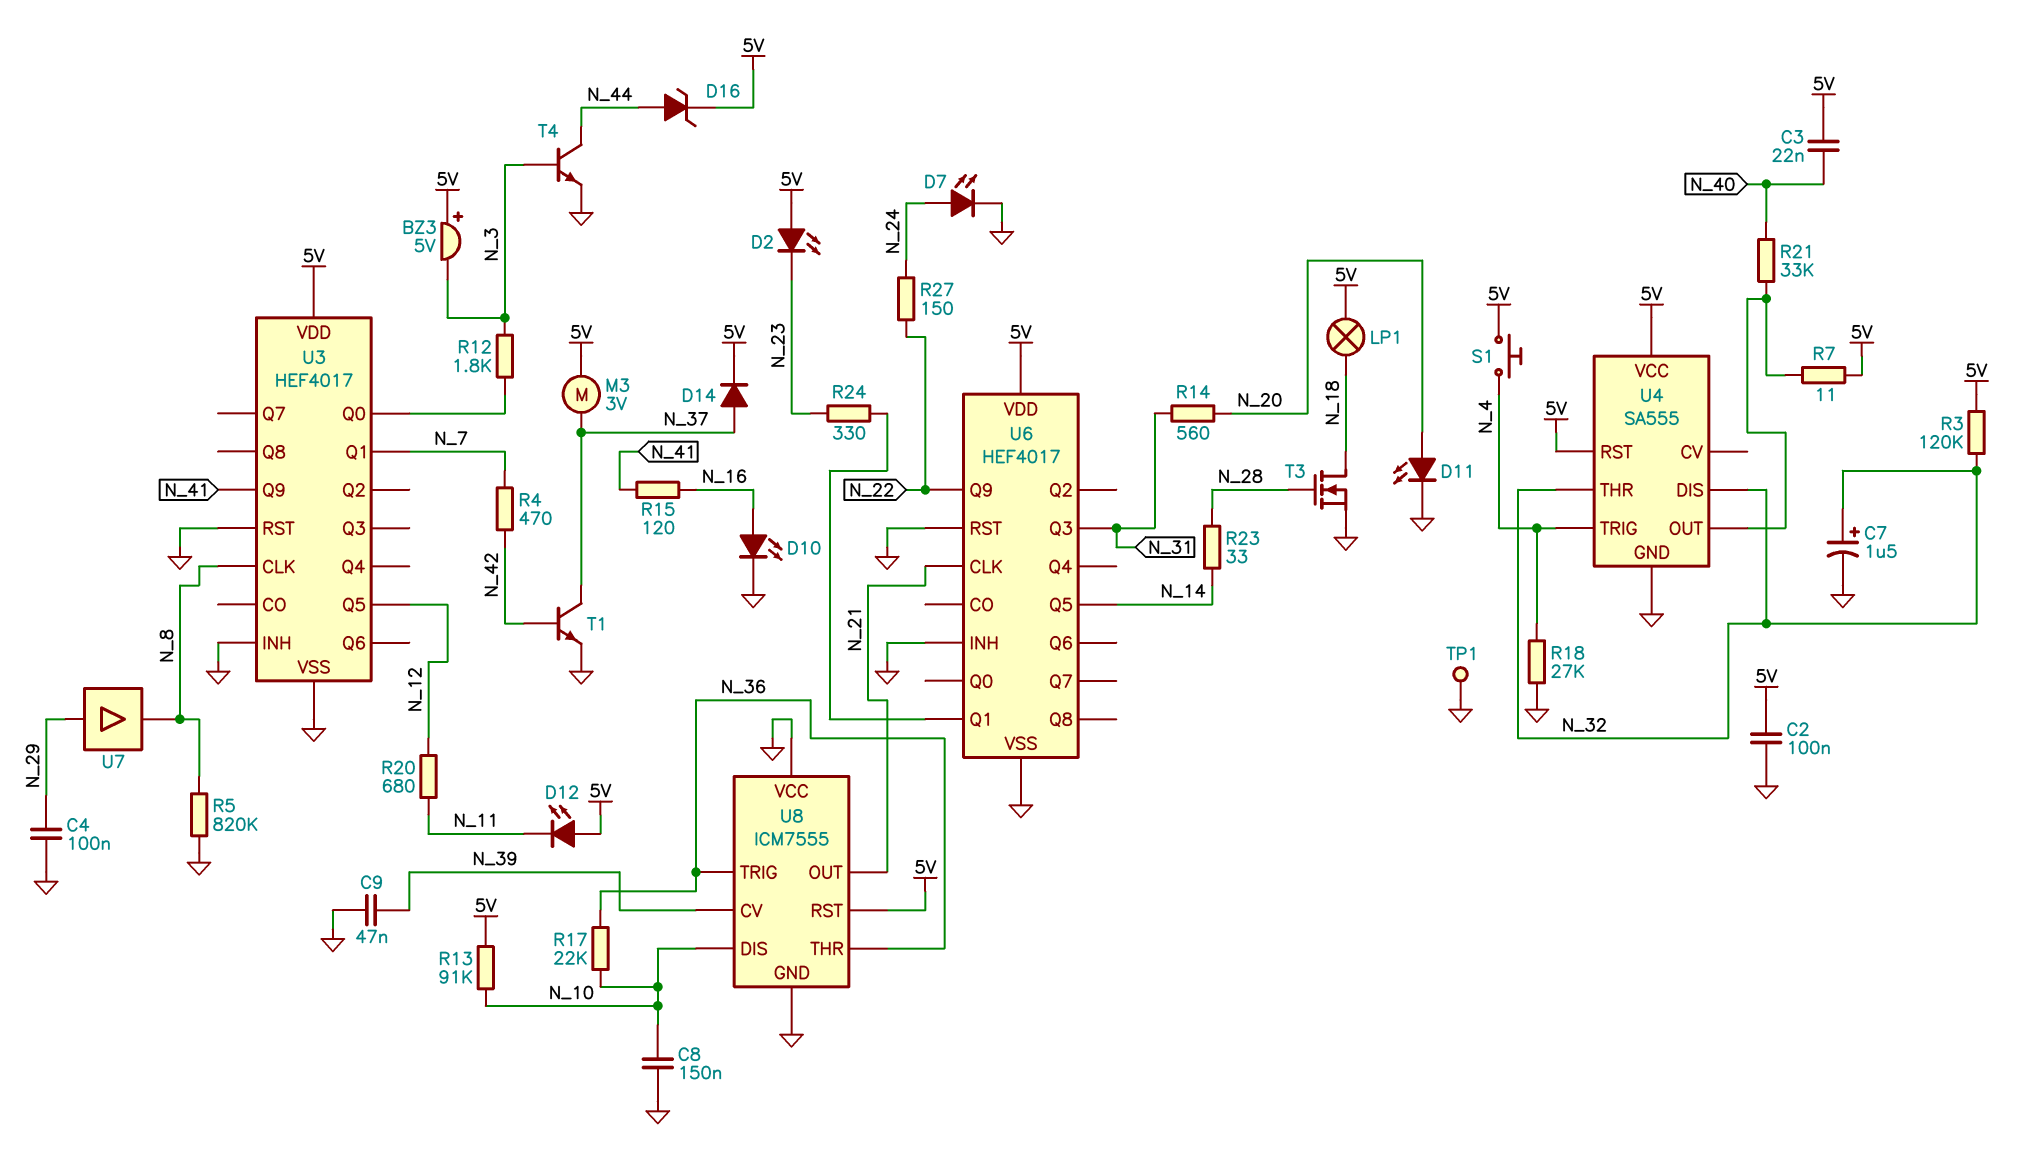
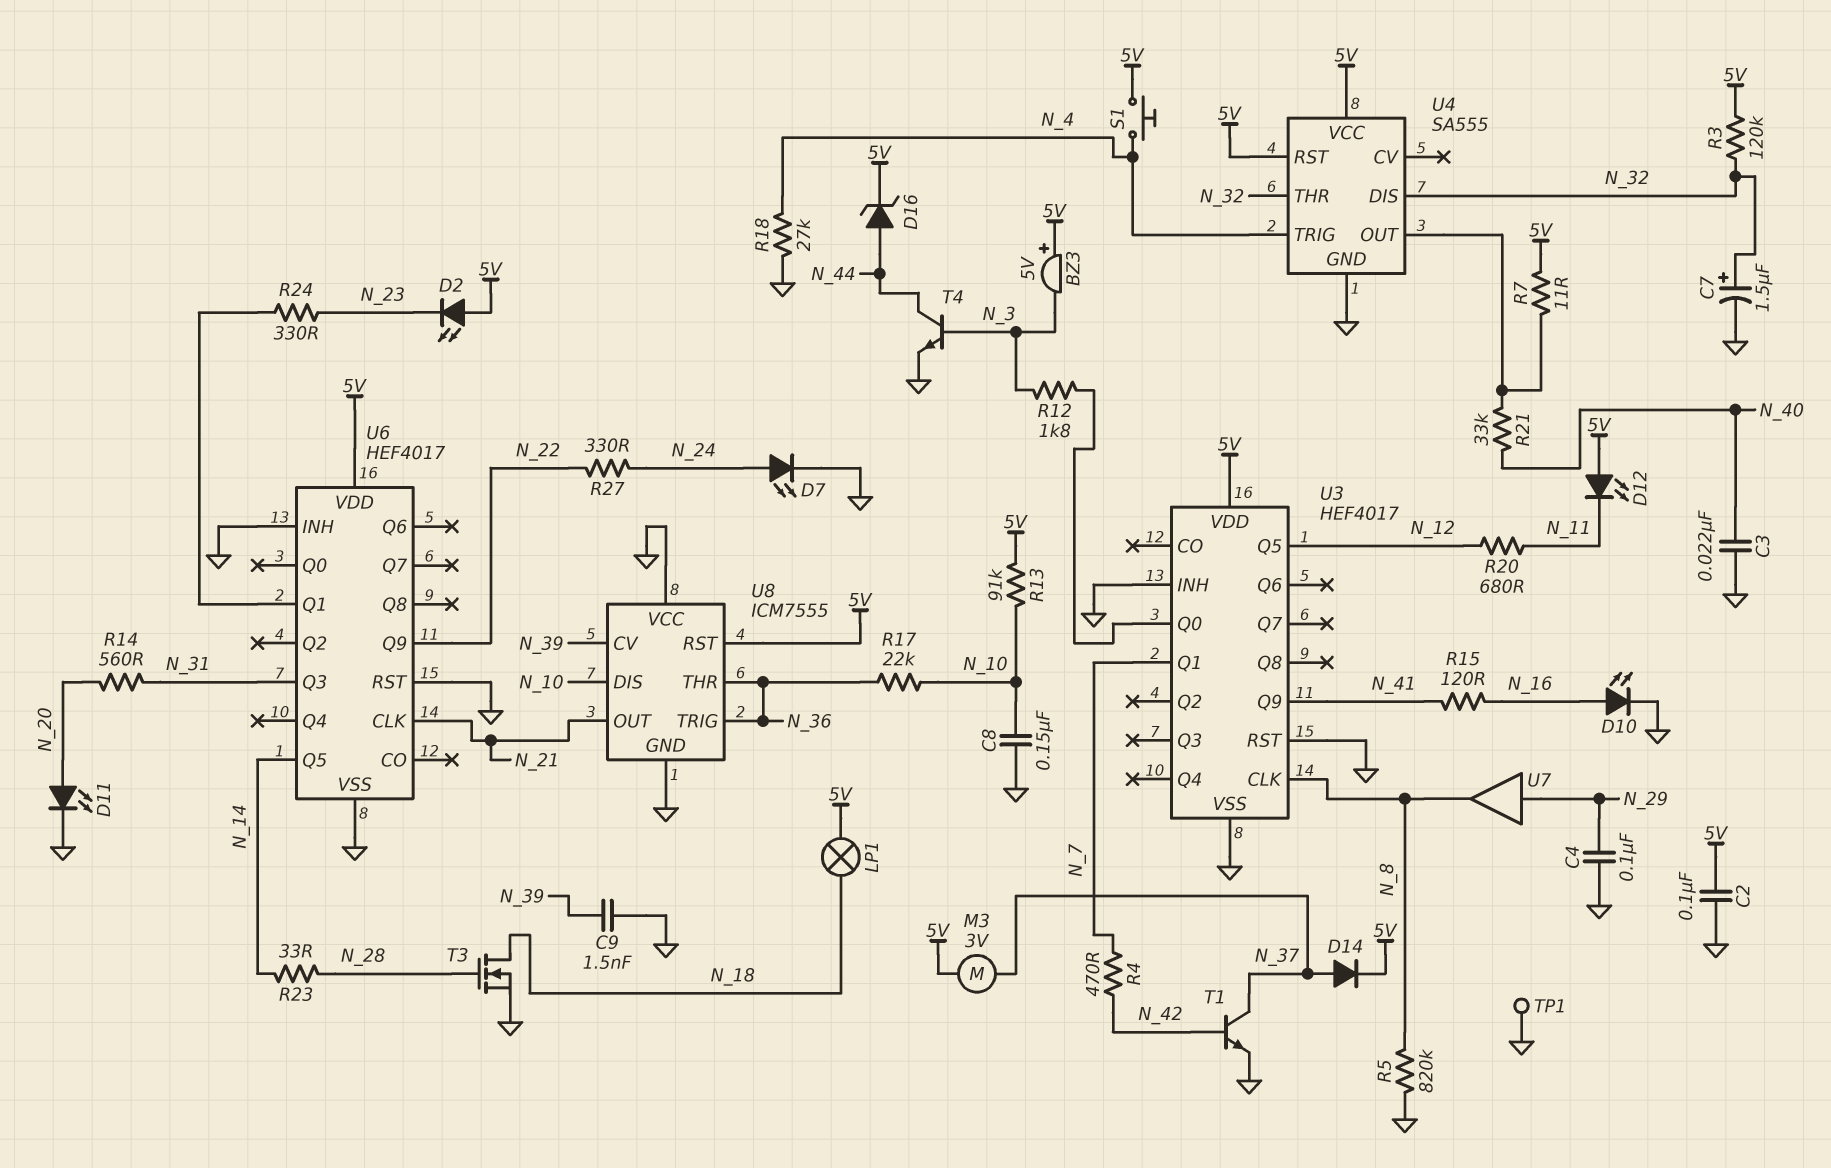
C3: 22nF (5V, N_40) -> 22nF (GND, N_40)
C9: 47nF (GND, N_39) -> 1.5nF (GND, N_39)
R27: 150 (N_22, N_24) -> 330 (N_22, N_24)

